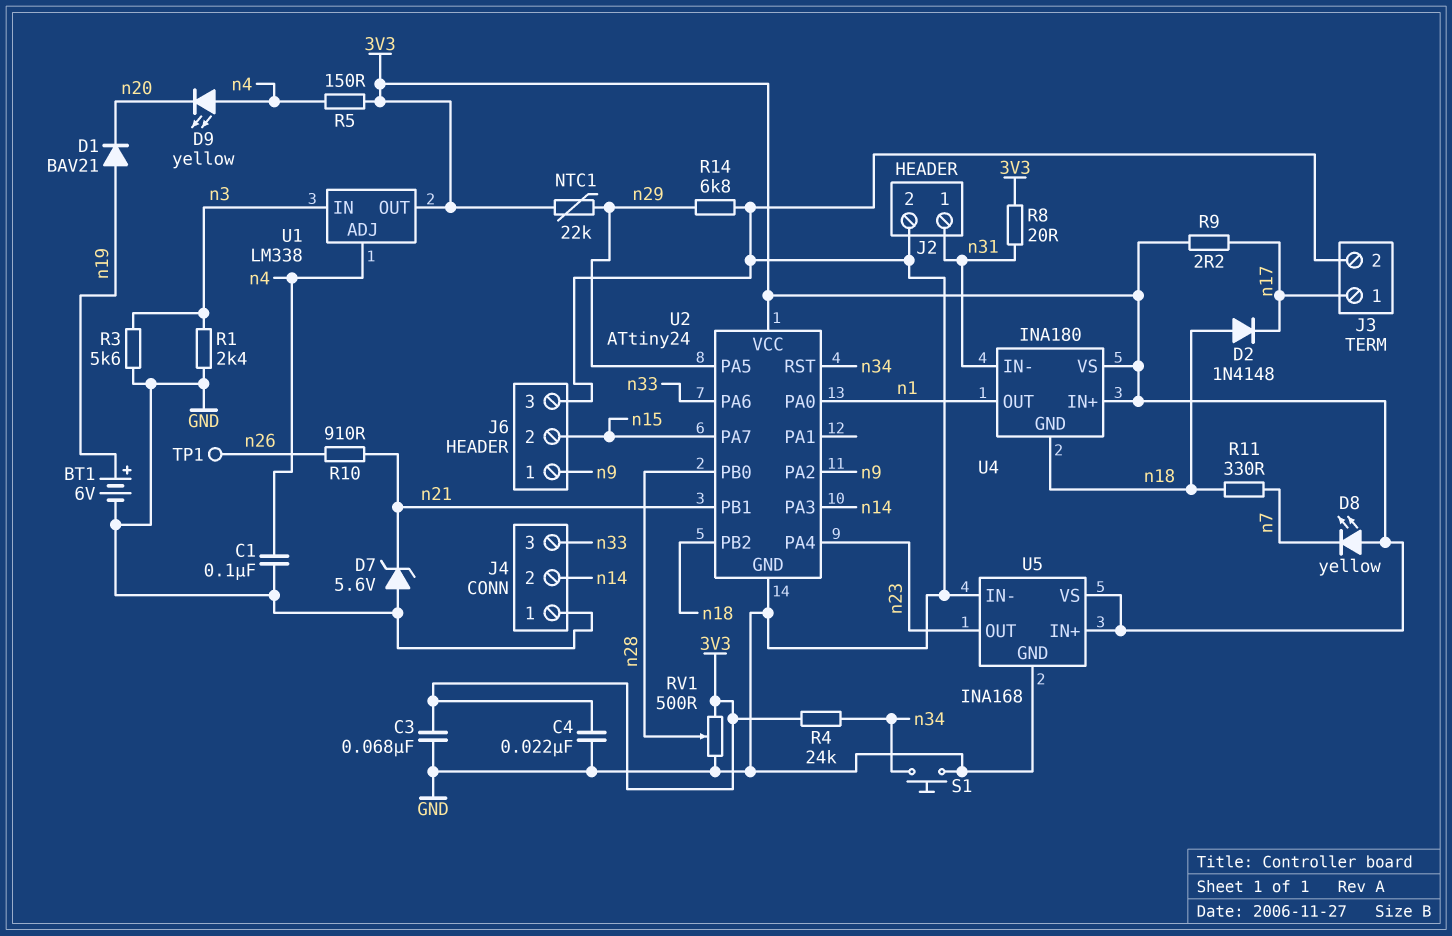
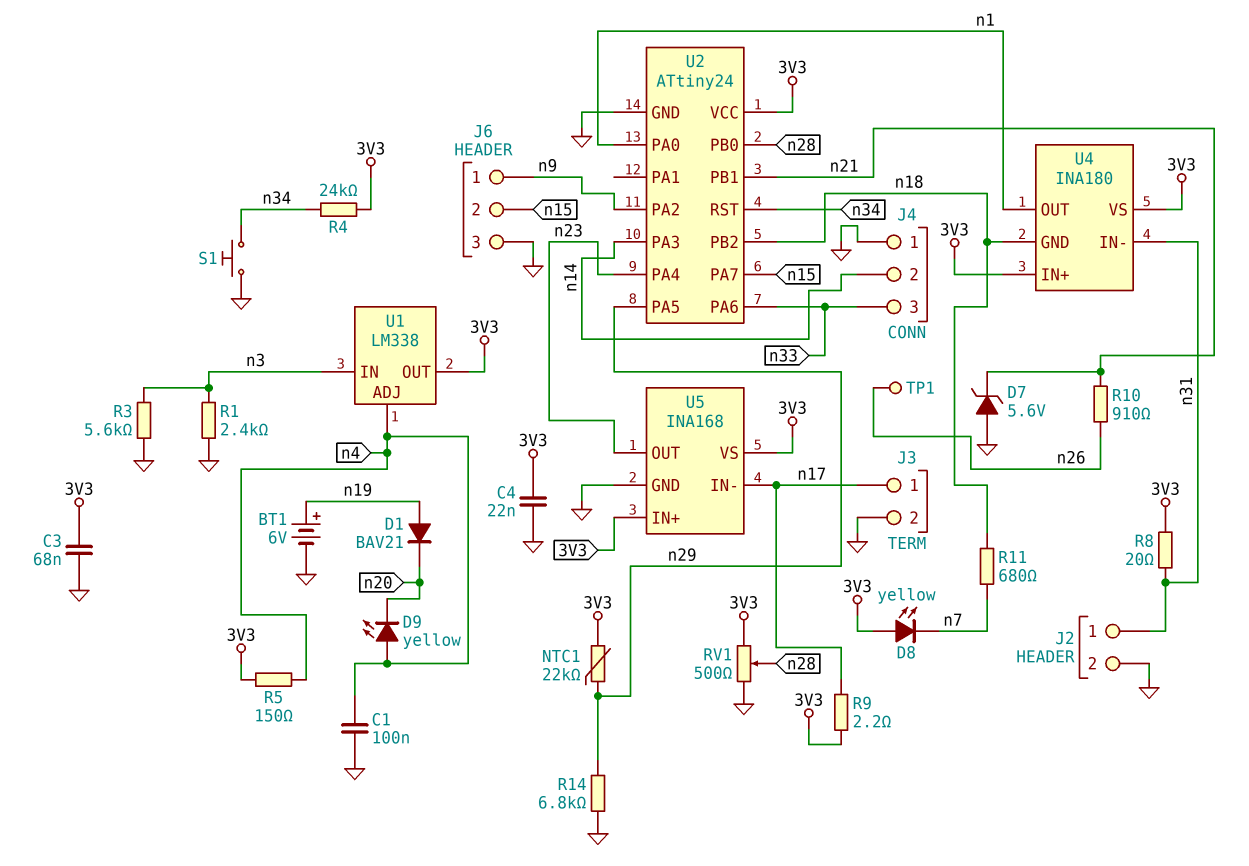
D2: diode 1N4148 (A n18, K n17) -> none
R11: 330 (n7, n18) -> 680 (n7, n18)
U5 pin IN-: GND -> n17

